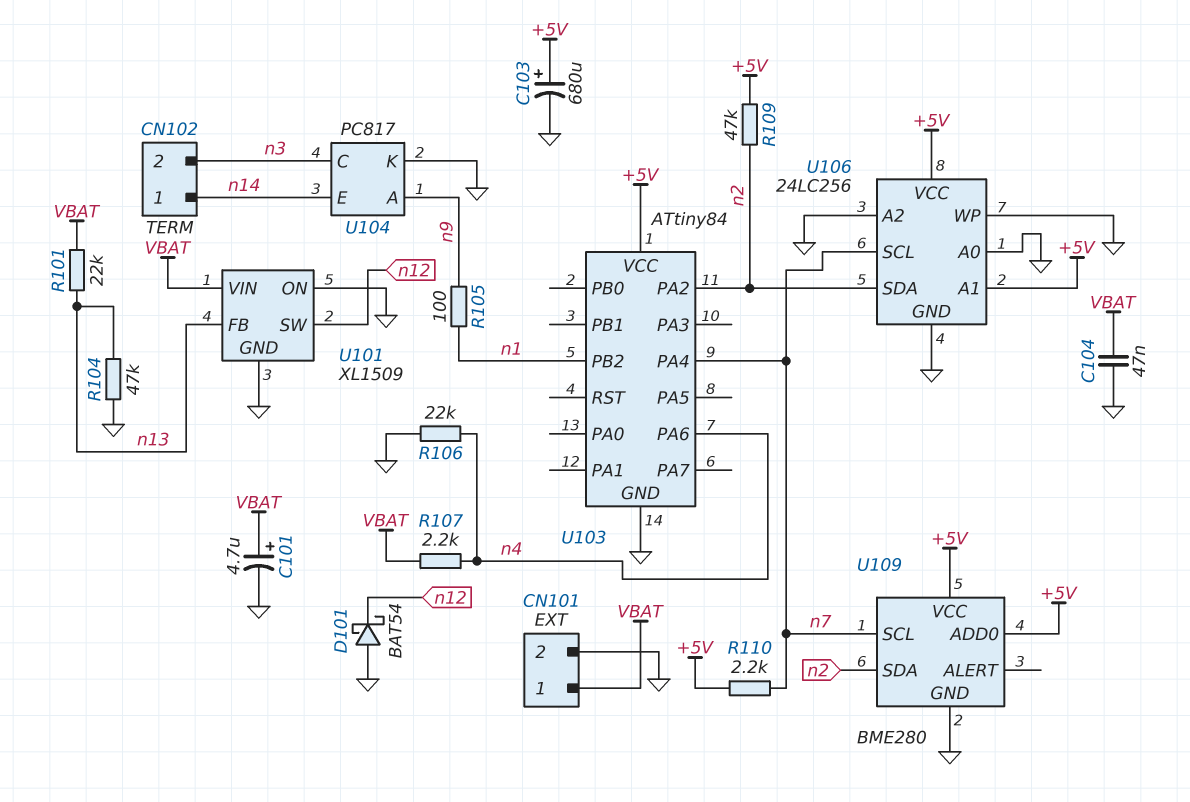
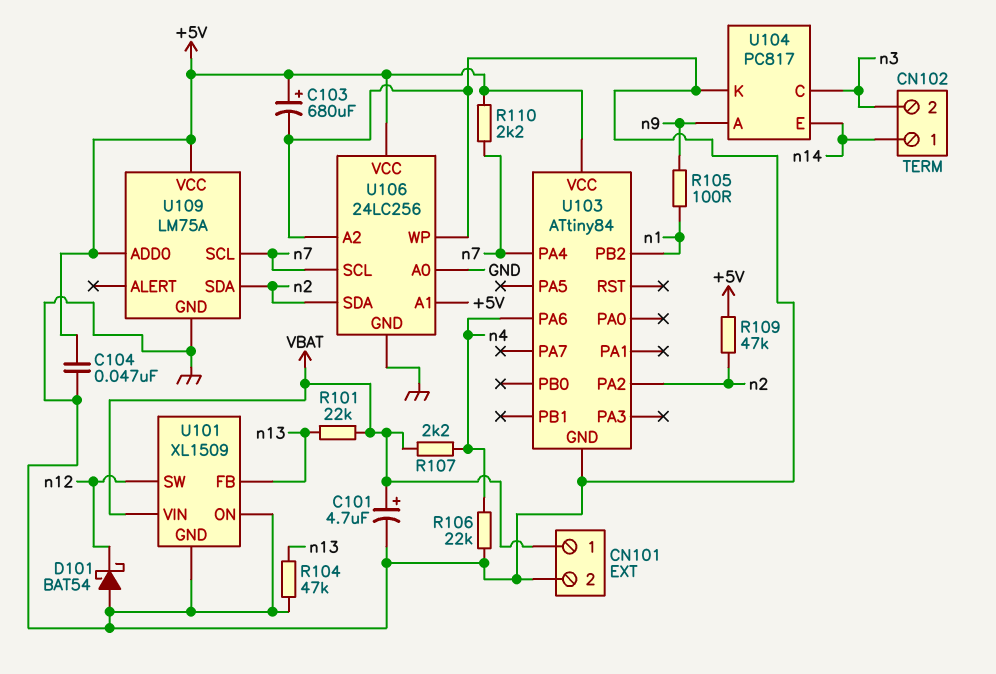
C104: 47nF (GND, VBAT) -> 47nF (+5V, GND)
U109: BME280 -> LM75A

